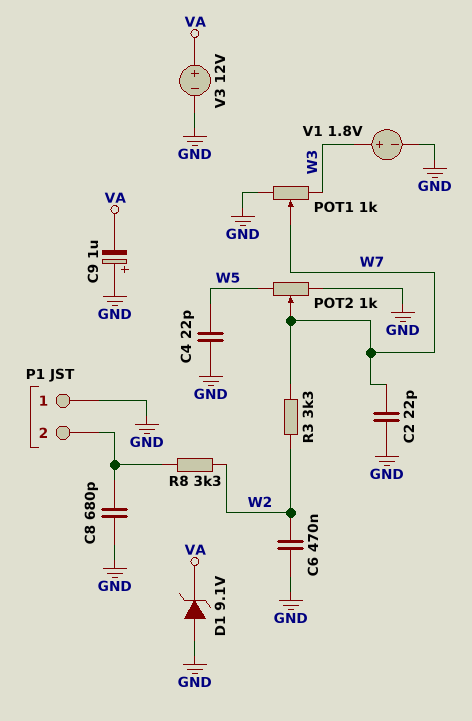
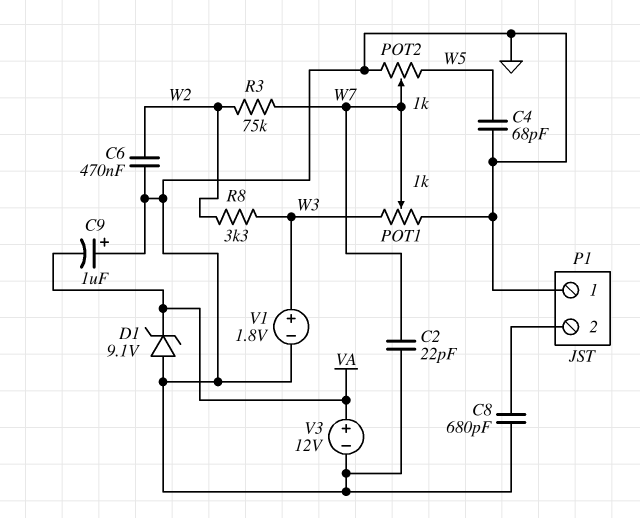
C4: 22pF (GND, W5) -> 68pF (GND, W5)
R3: 3.3k (W2, W7) -> 75k (W2, W7)
R8: 3.3k (P1/2, W2) -> 3.3k (W2, W3)

